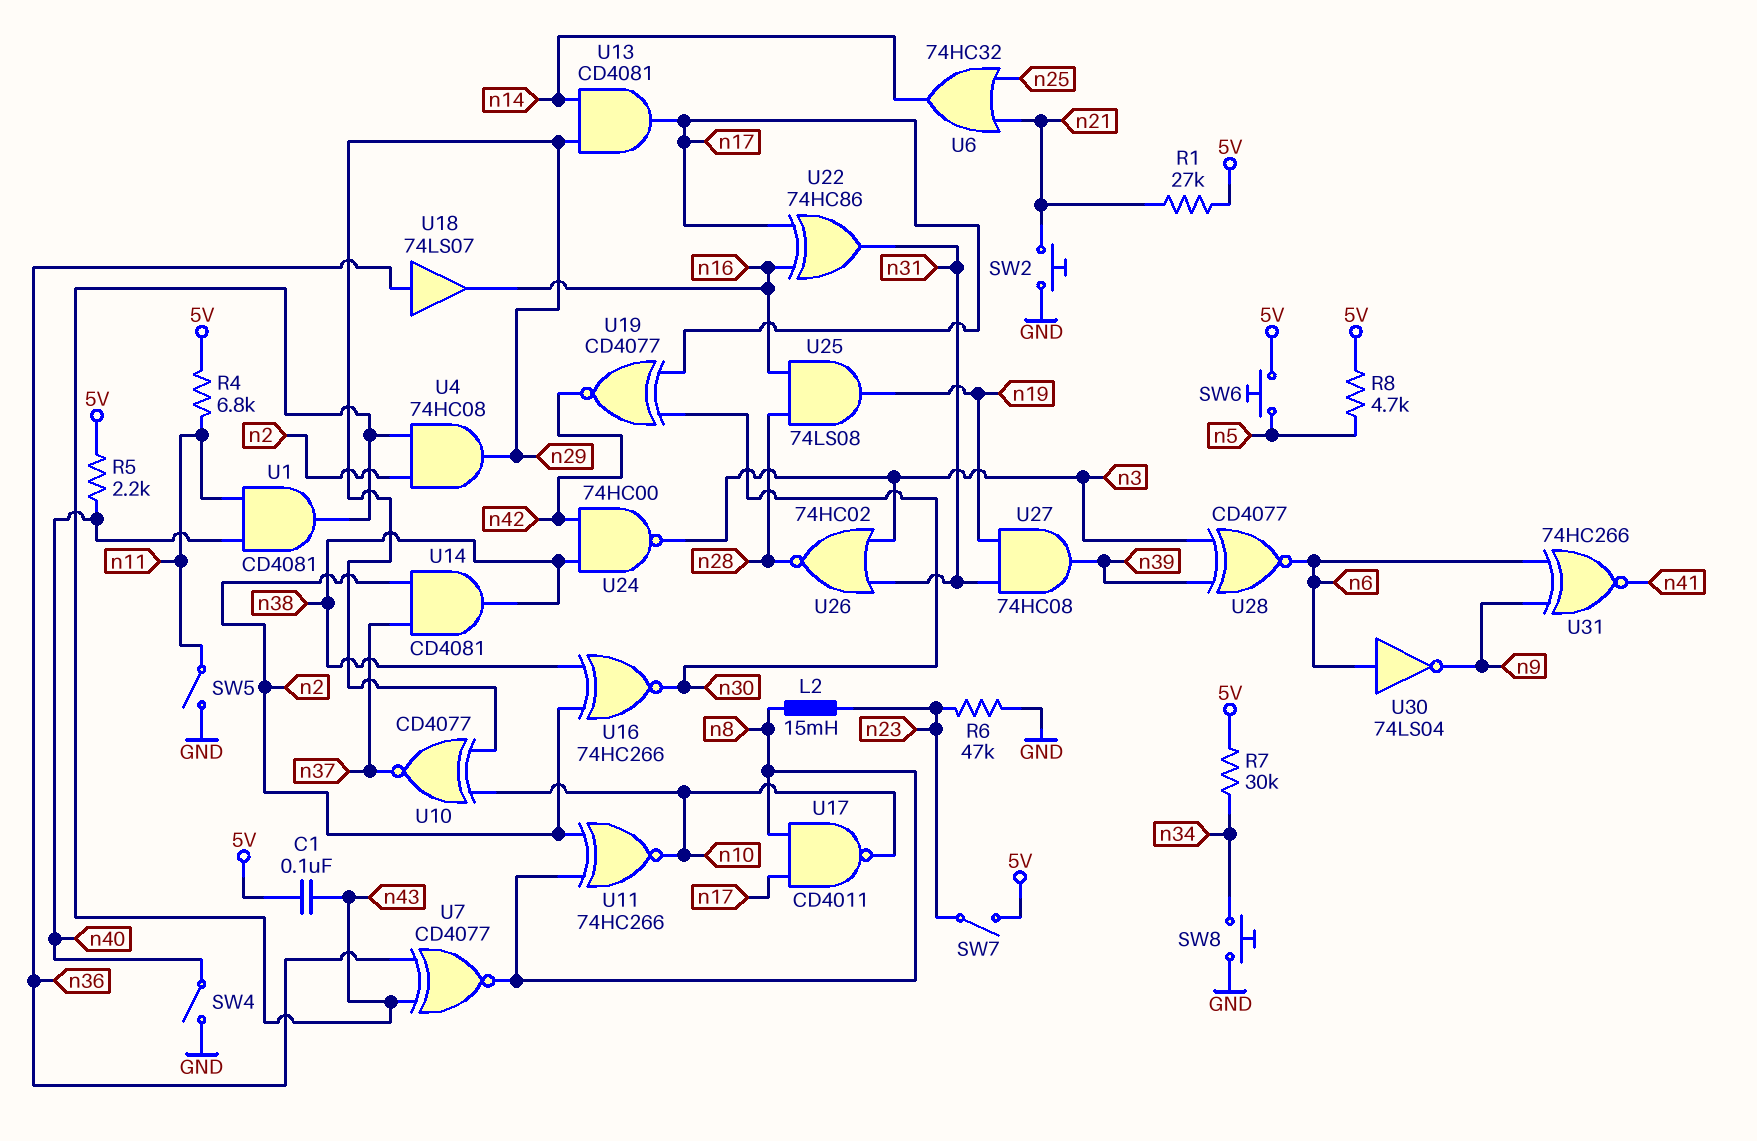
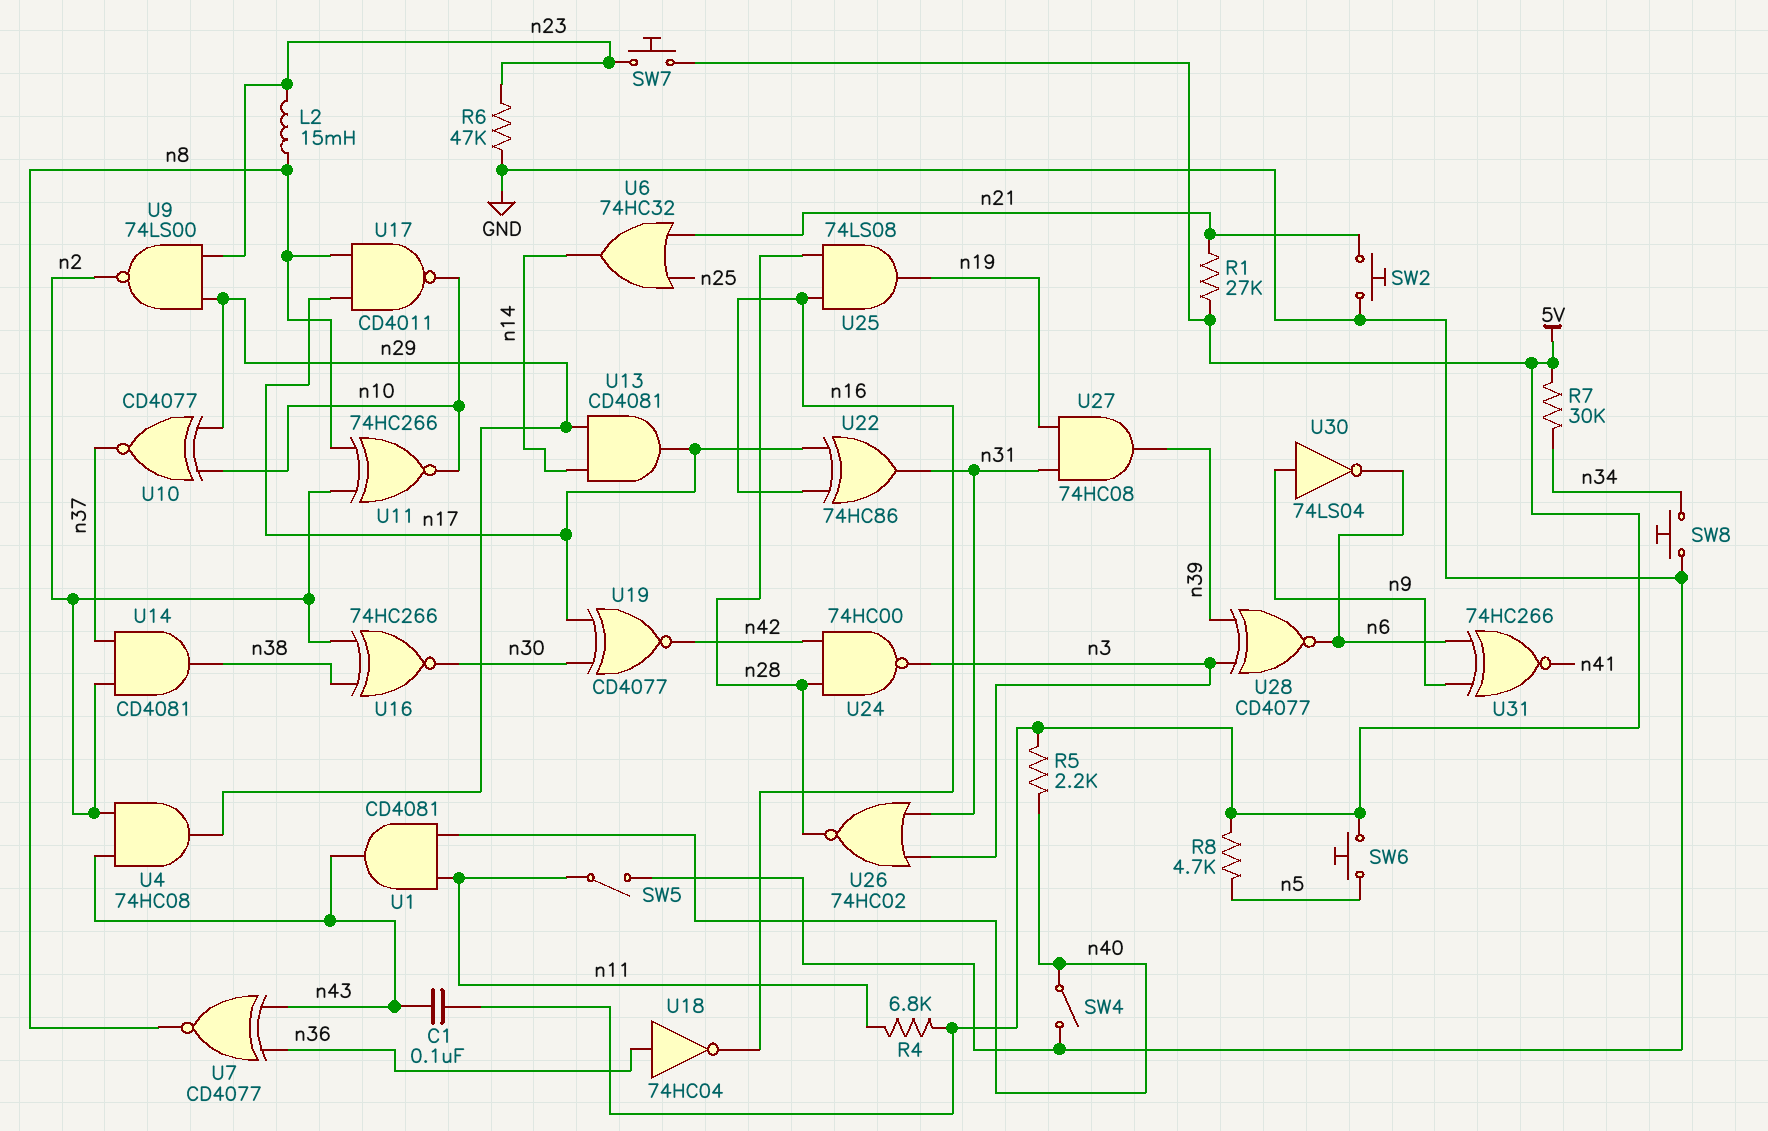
SW7: switch (5V, n23) -> button (5V, n23)
U9: none -> NAND 74LS00 (in n23, in n29, out n2)
U18: buffer 74LS07 (in n36, out n16) -> NOT 74HC04 (in n36, out n16)
U24: NAND 74HC00 (in n38, in n42, out n3) -> NAND 74HC00 (in n28, in n42, out n3)
U30: NOT 74LS04 (in n6, out n9) -> NOT 74LS04 (in n9, out n6)

